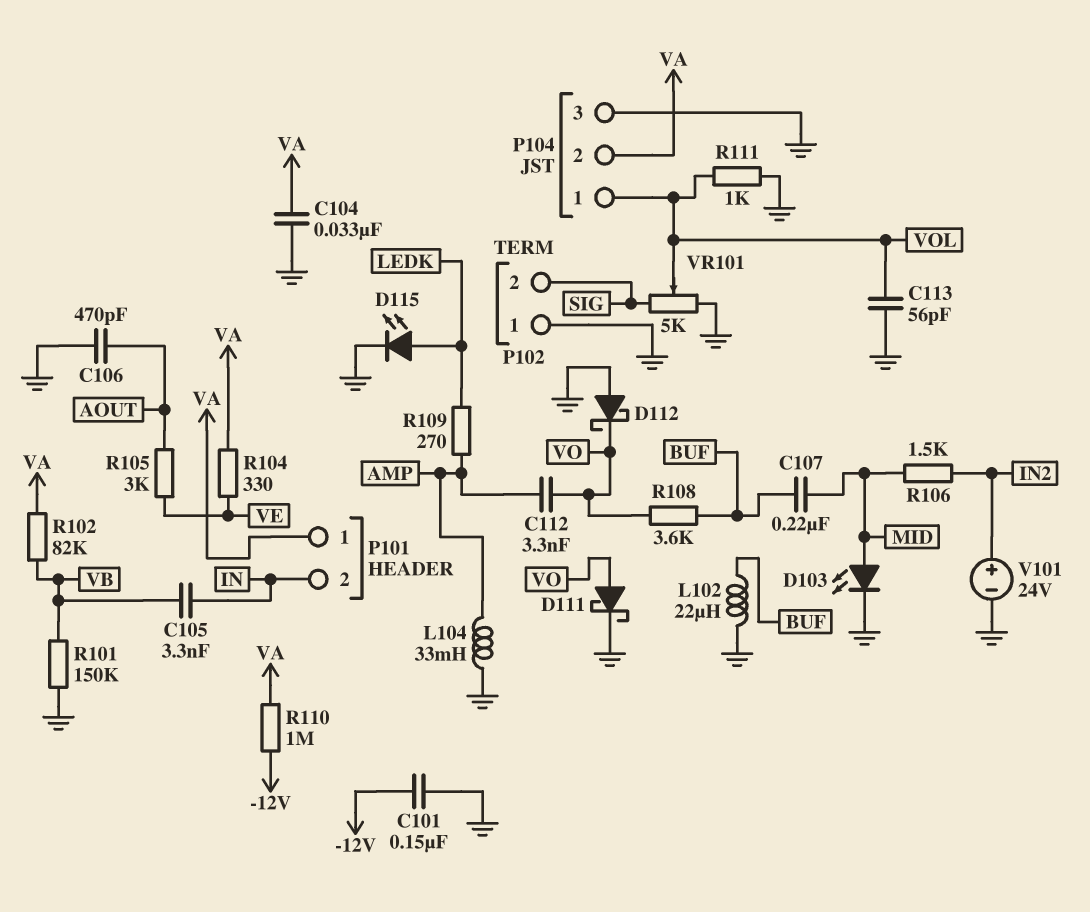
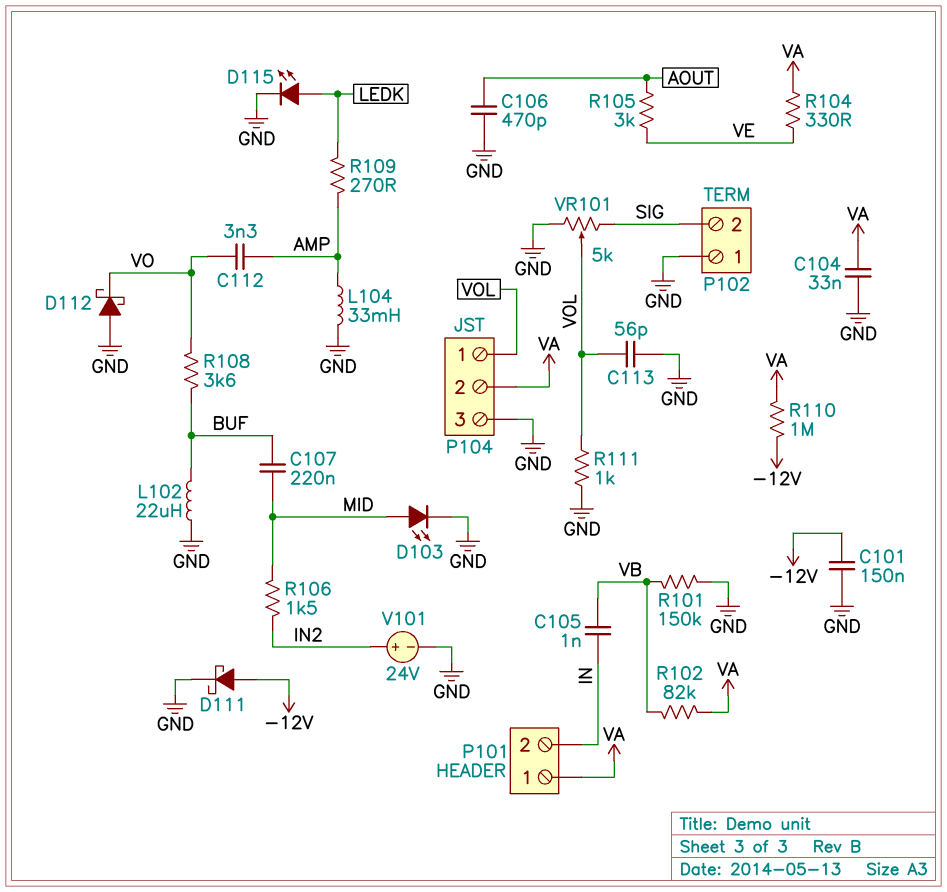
C105: 3.3nF (IN, VB) -> 1nF (IN, VB)
D111: schottky (A VO, K GND) -> schottky (A -12V, K GND)

